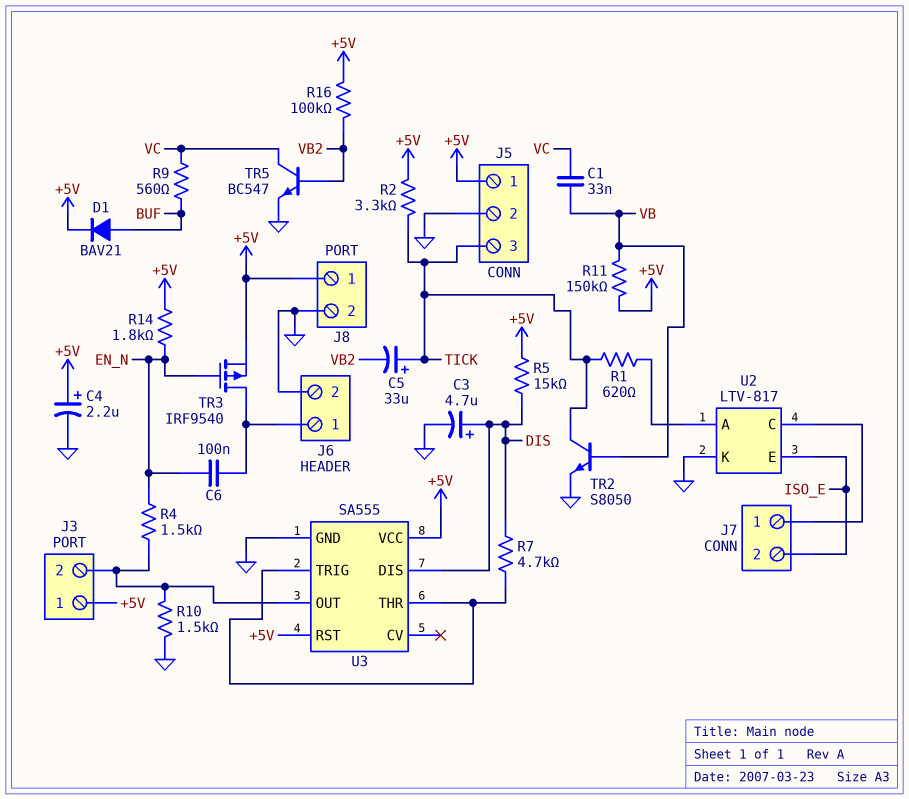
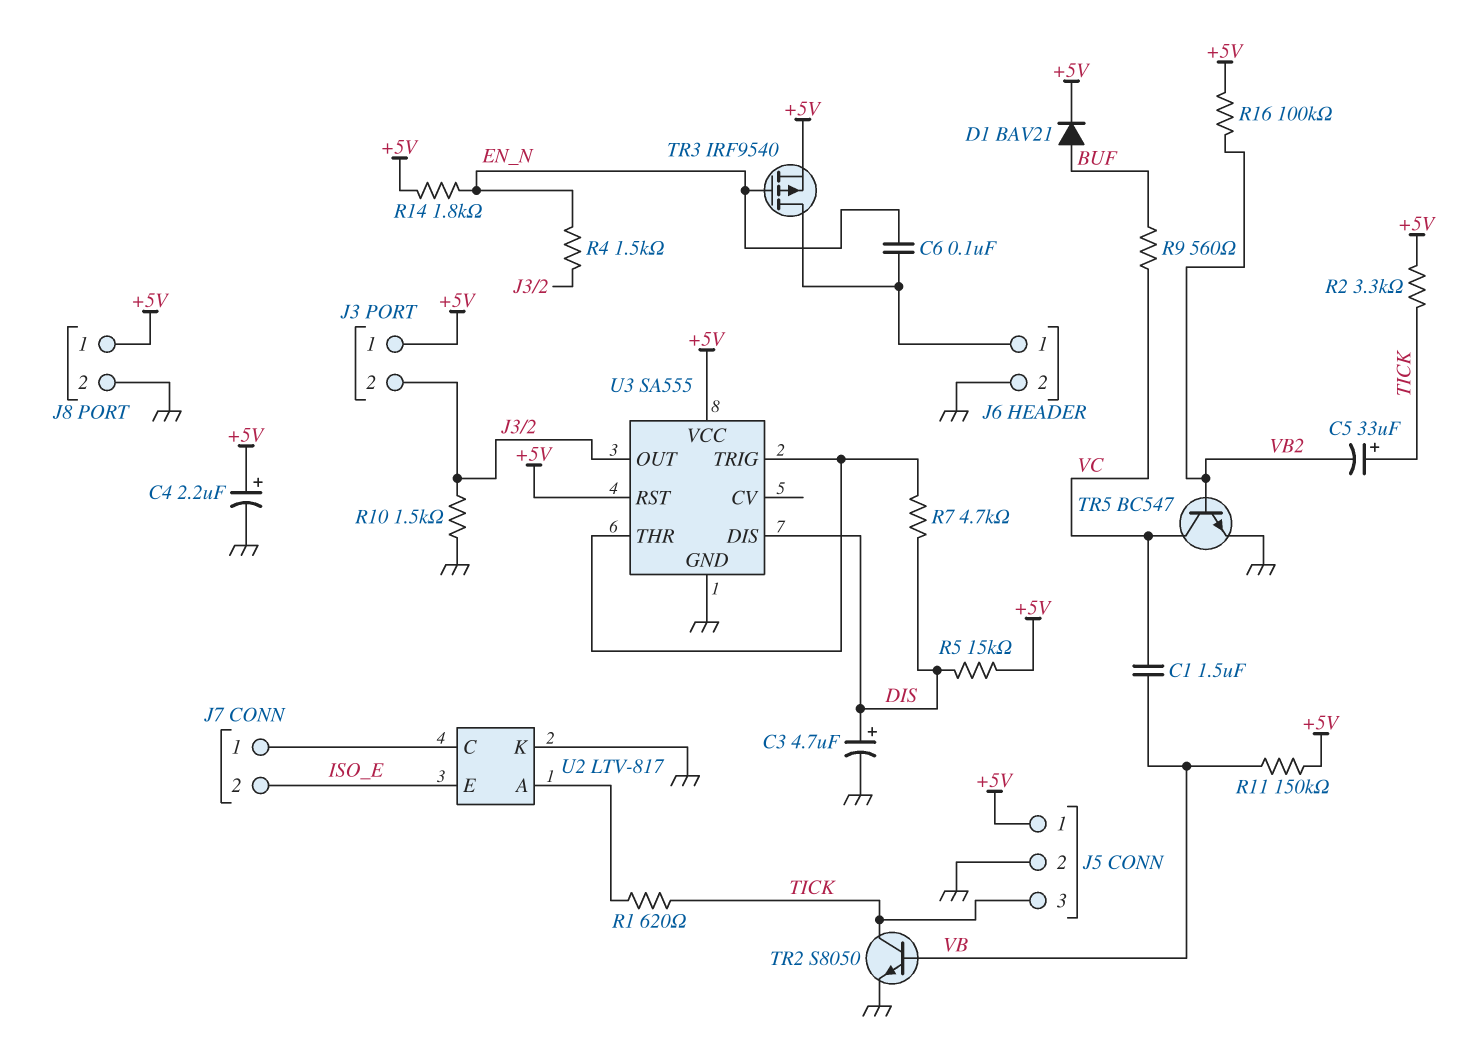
C1: 33nF (VB, VC) -> 1.5uF (VB, VC)

